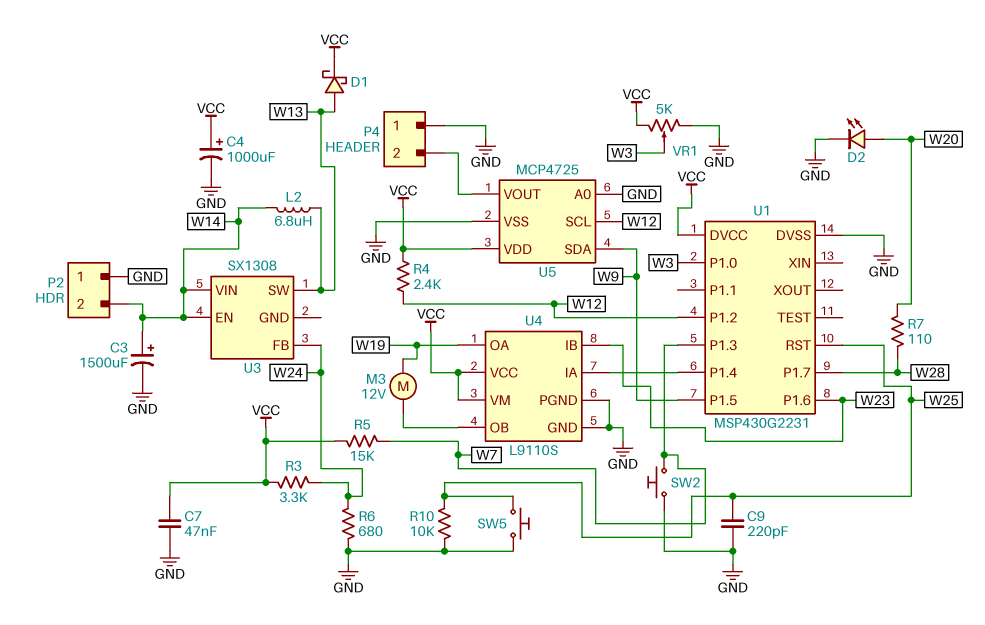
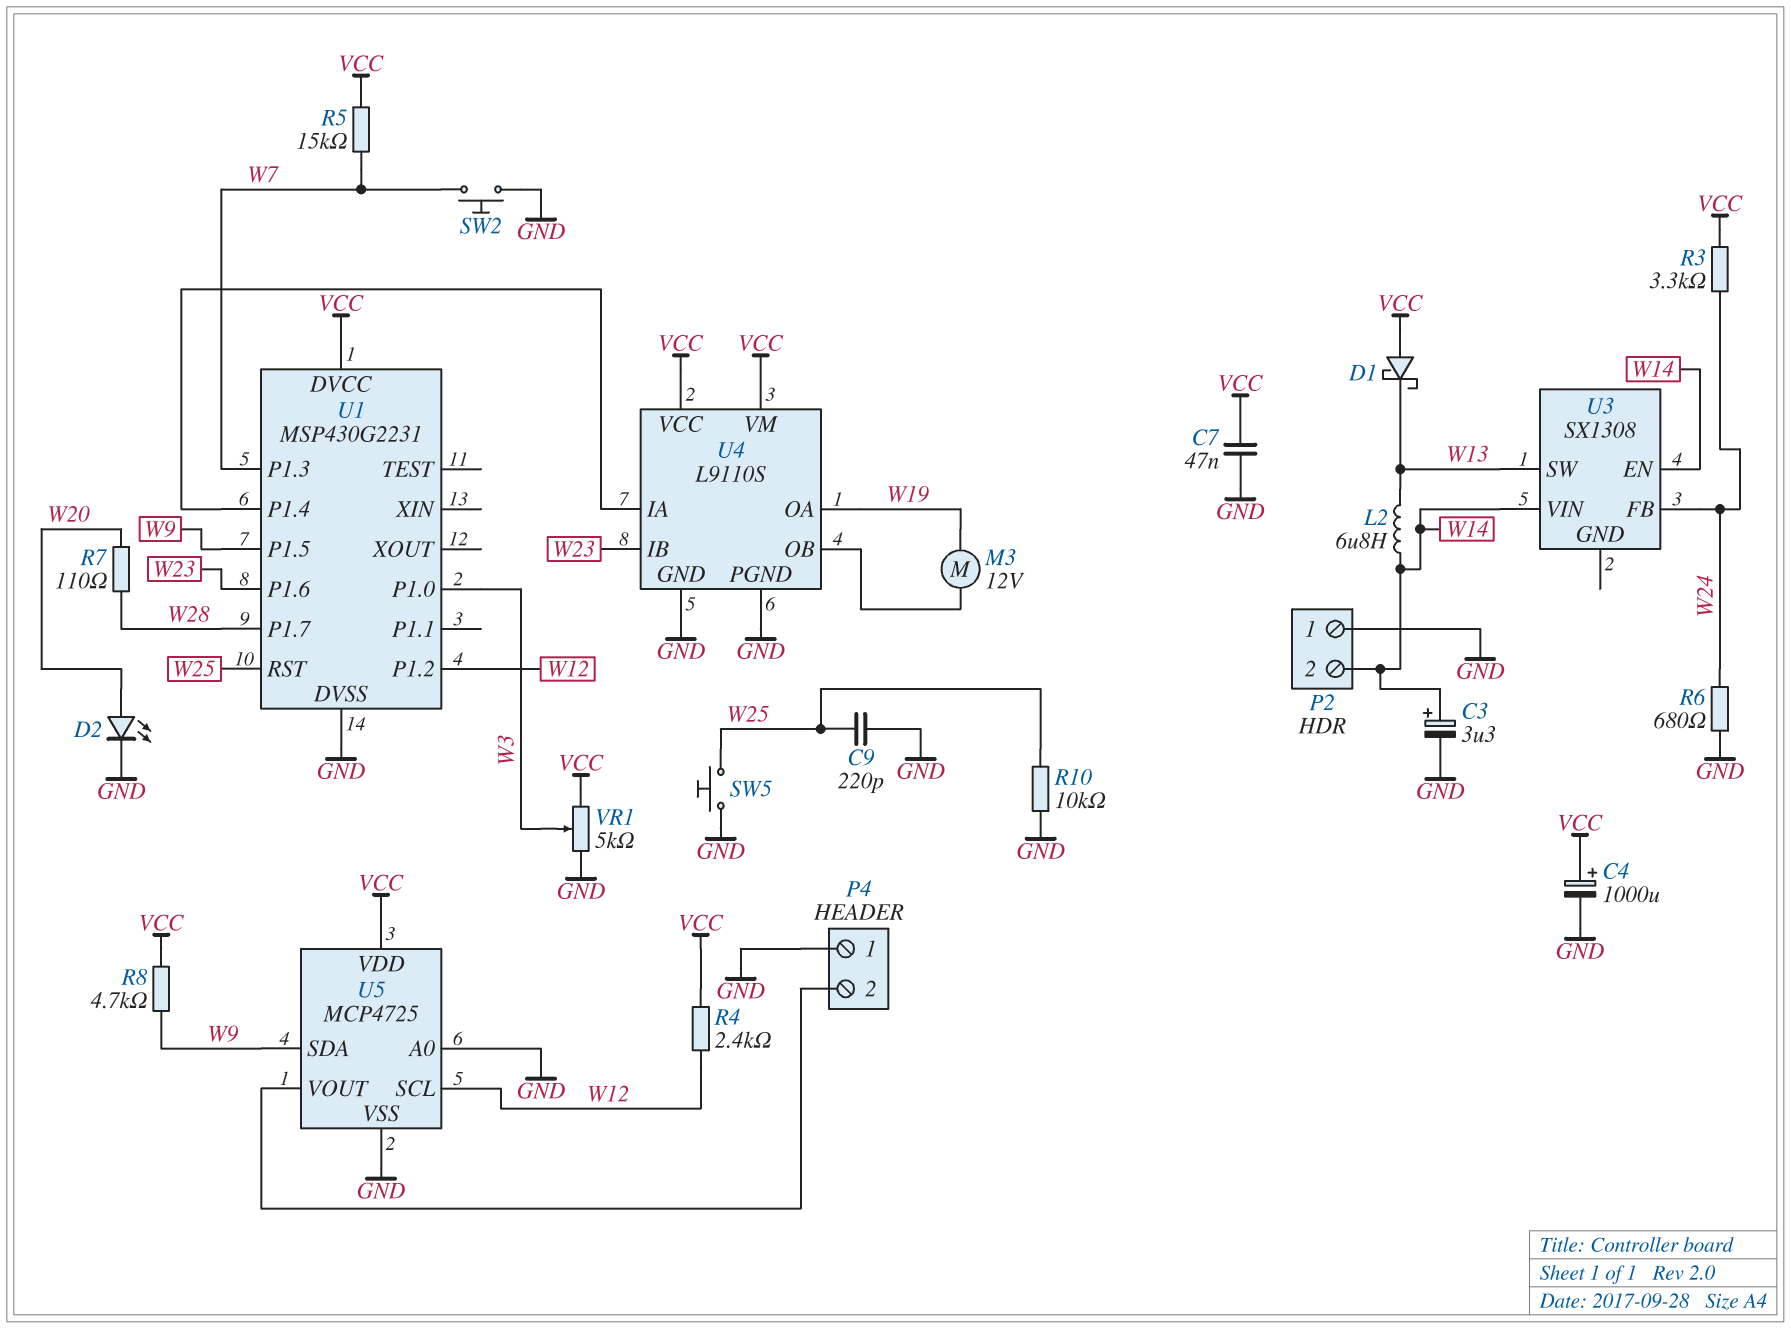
C3: 1500uF (plus W14, minus GND) -> 3.3uF (plus W14, minus GND)
D1: schottky (A W13, K VCC) -> schottky (A VCC, K W13)
R8: none -> 4.7k (VCC, W9)

